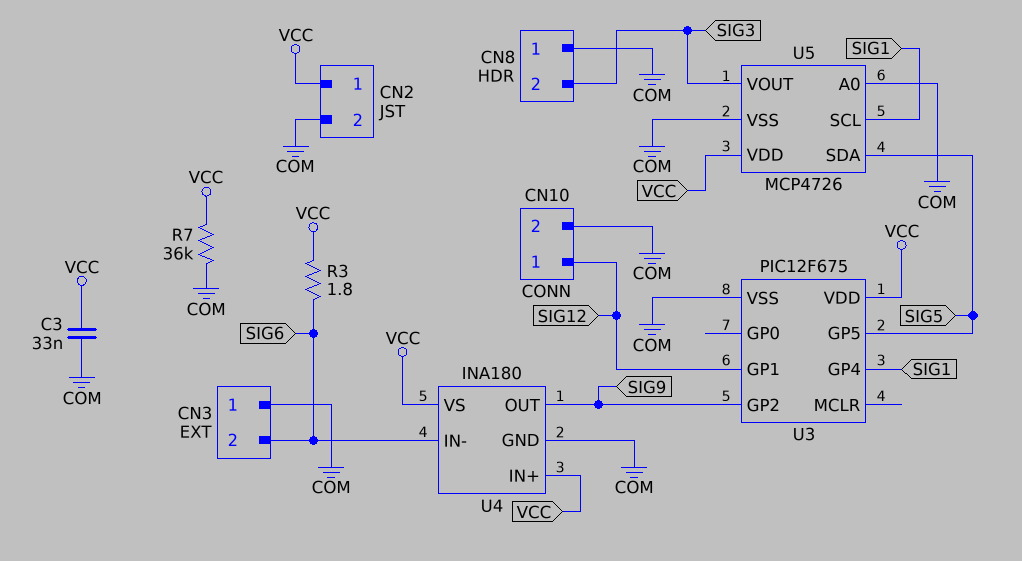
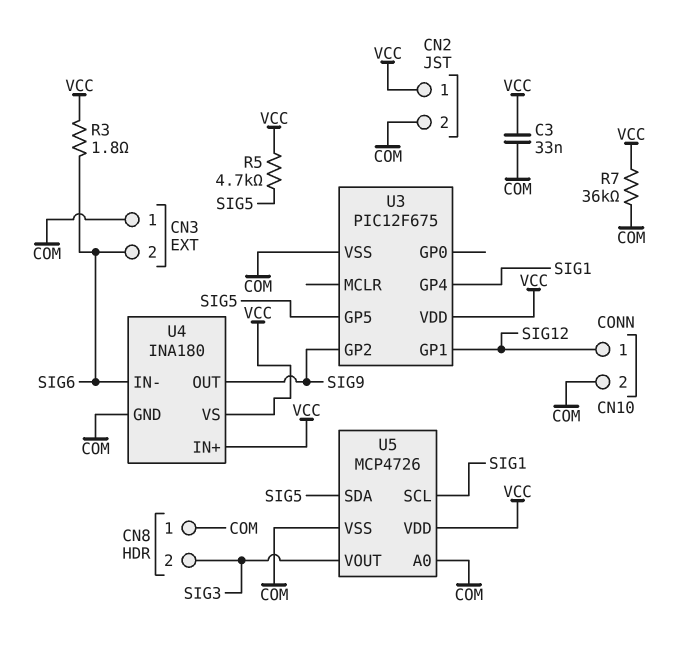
R5: none -> 4.7k (SIG5, VCC)

